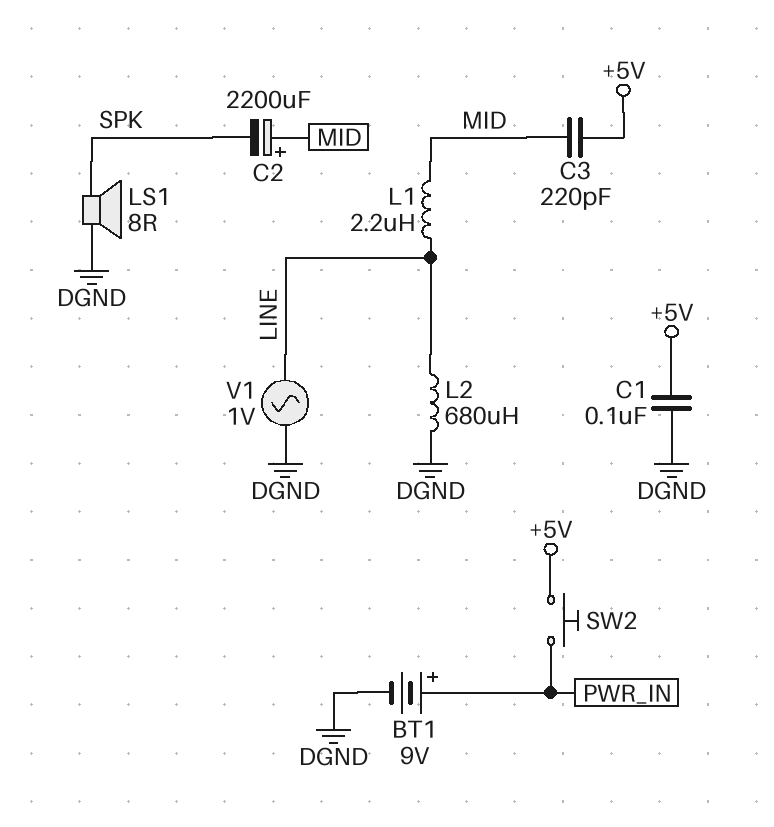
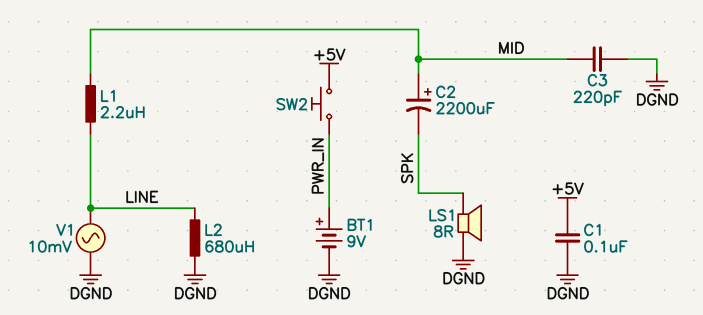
C3: 220pF (+5V, MID) -> 220pF (DGND, MID)
V1: AC 1V (DGND, LINE) -> AC 10mV (DGND, LINE)

